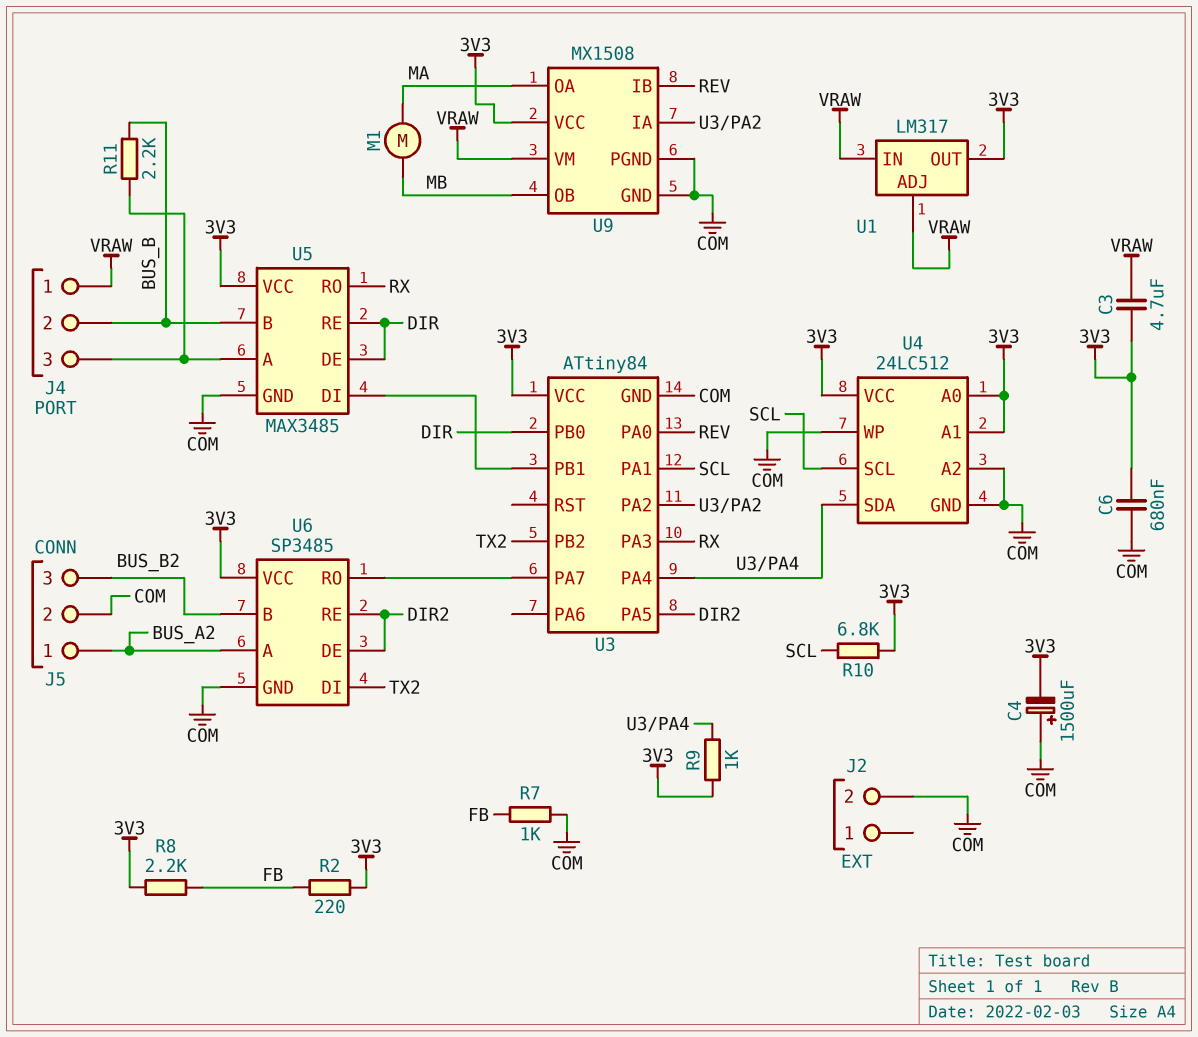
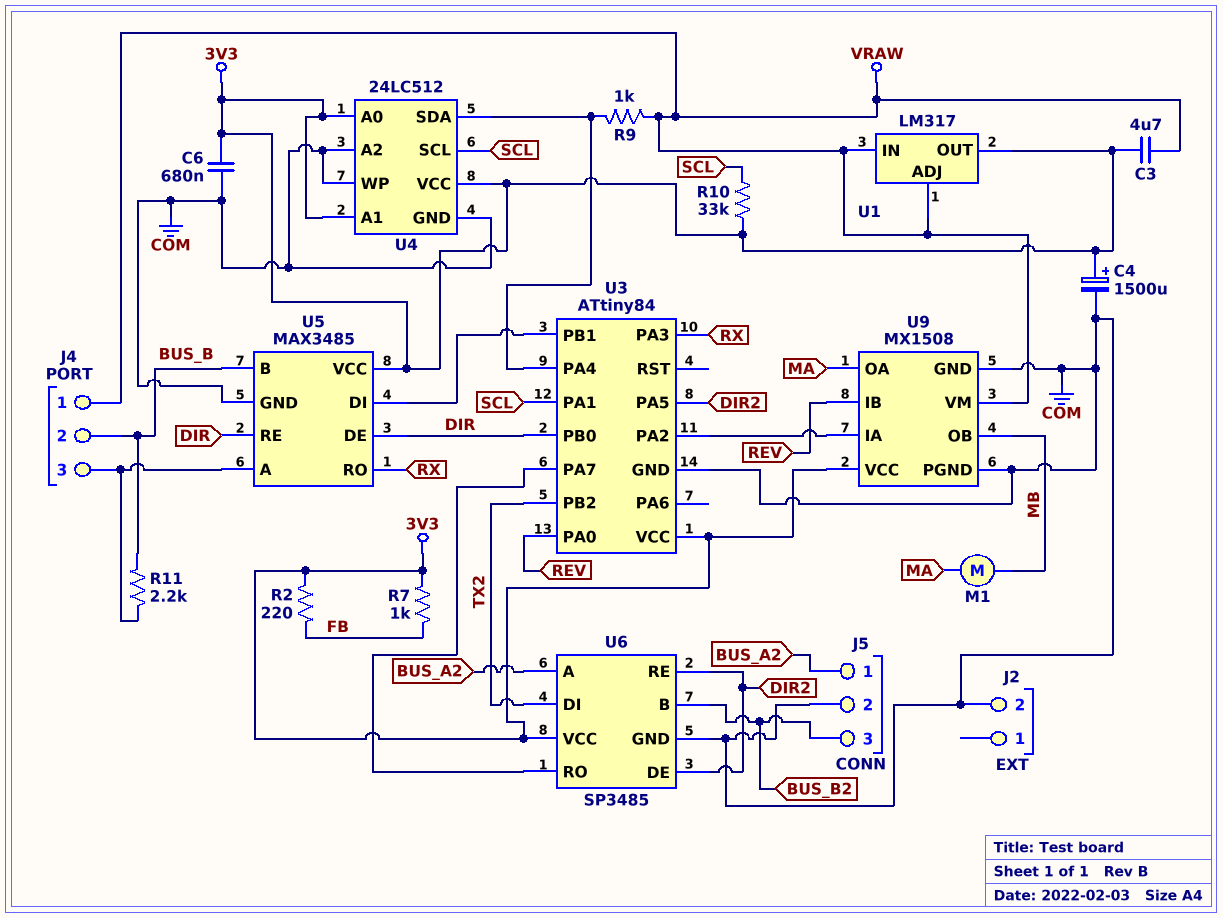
C4: 1500uF (plus COM, minus 3V3) -> 1500uF (plus 3V3, minus COM)
R7: 1k (COM, FB) -> 1k (3V3, FB)
R8: 2.2k (3V3, FB) -> none
R9: 1k (3V3, U3/PA4) -> 1k (U3/PA4, VRAW)
R10: 6.8k (3V3, SCL) -> 33k (3V3, SCL)

